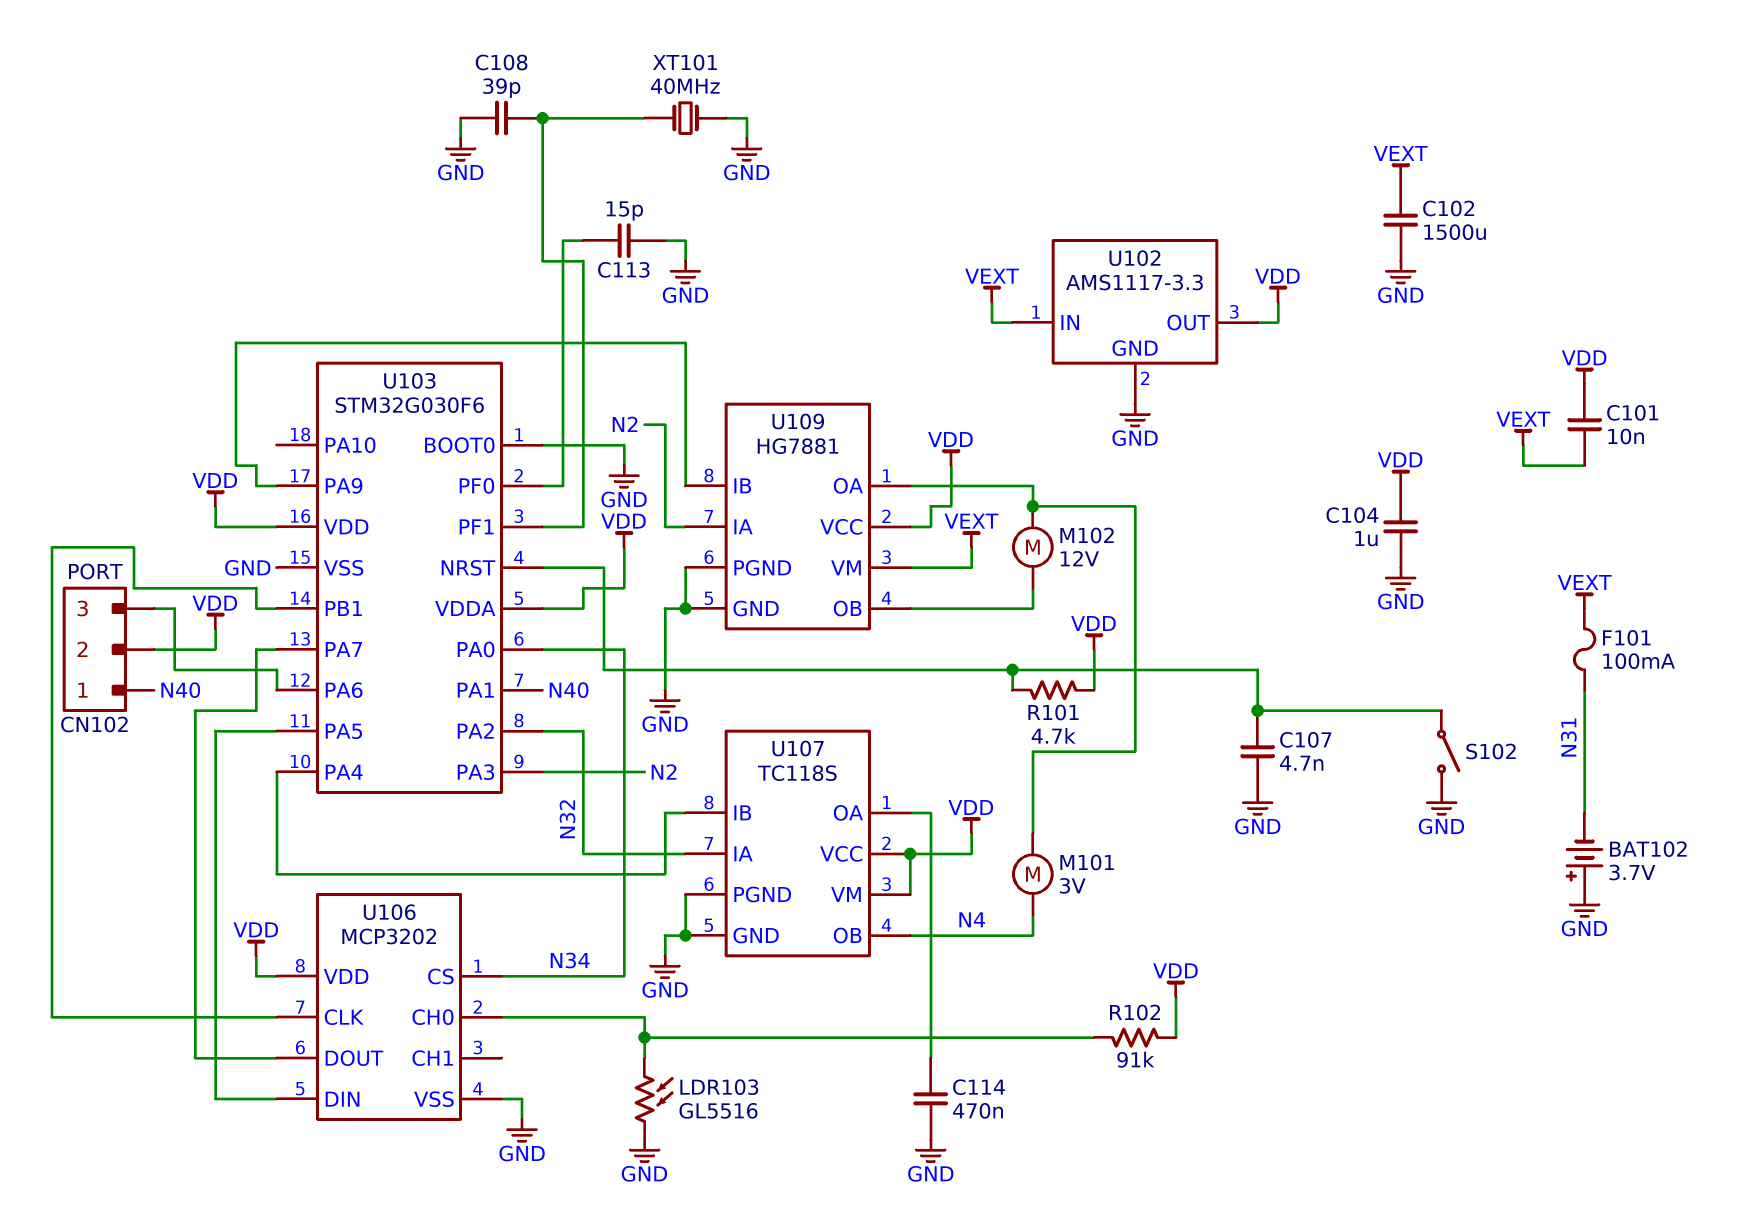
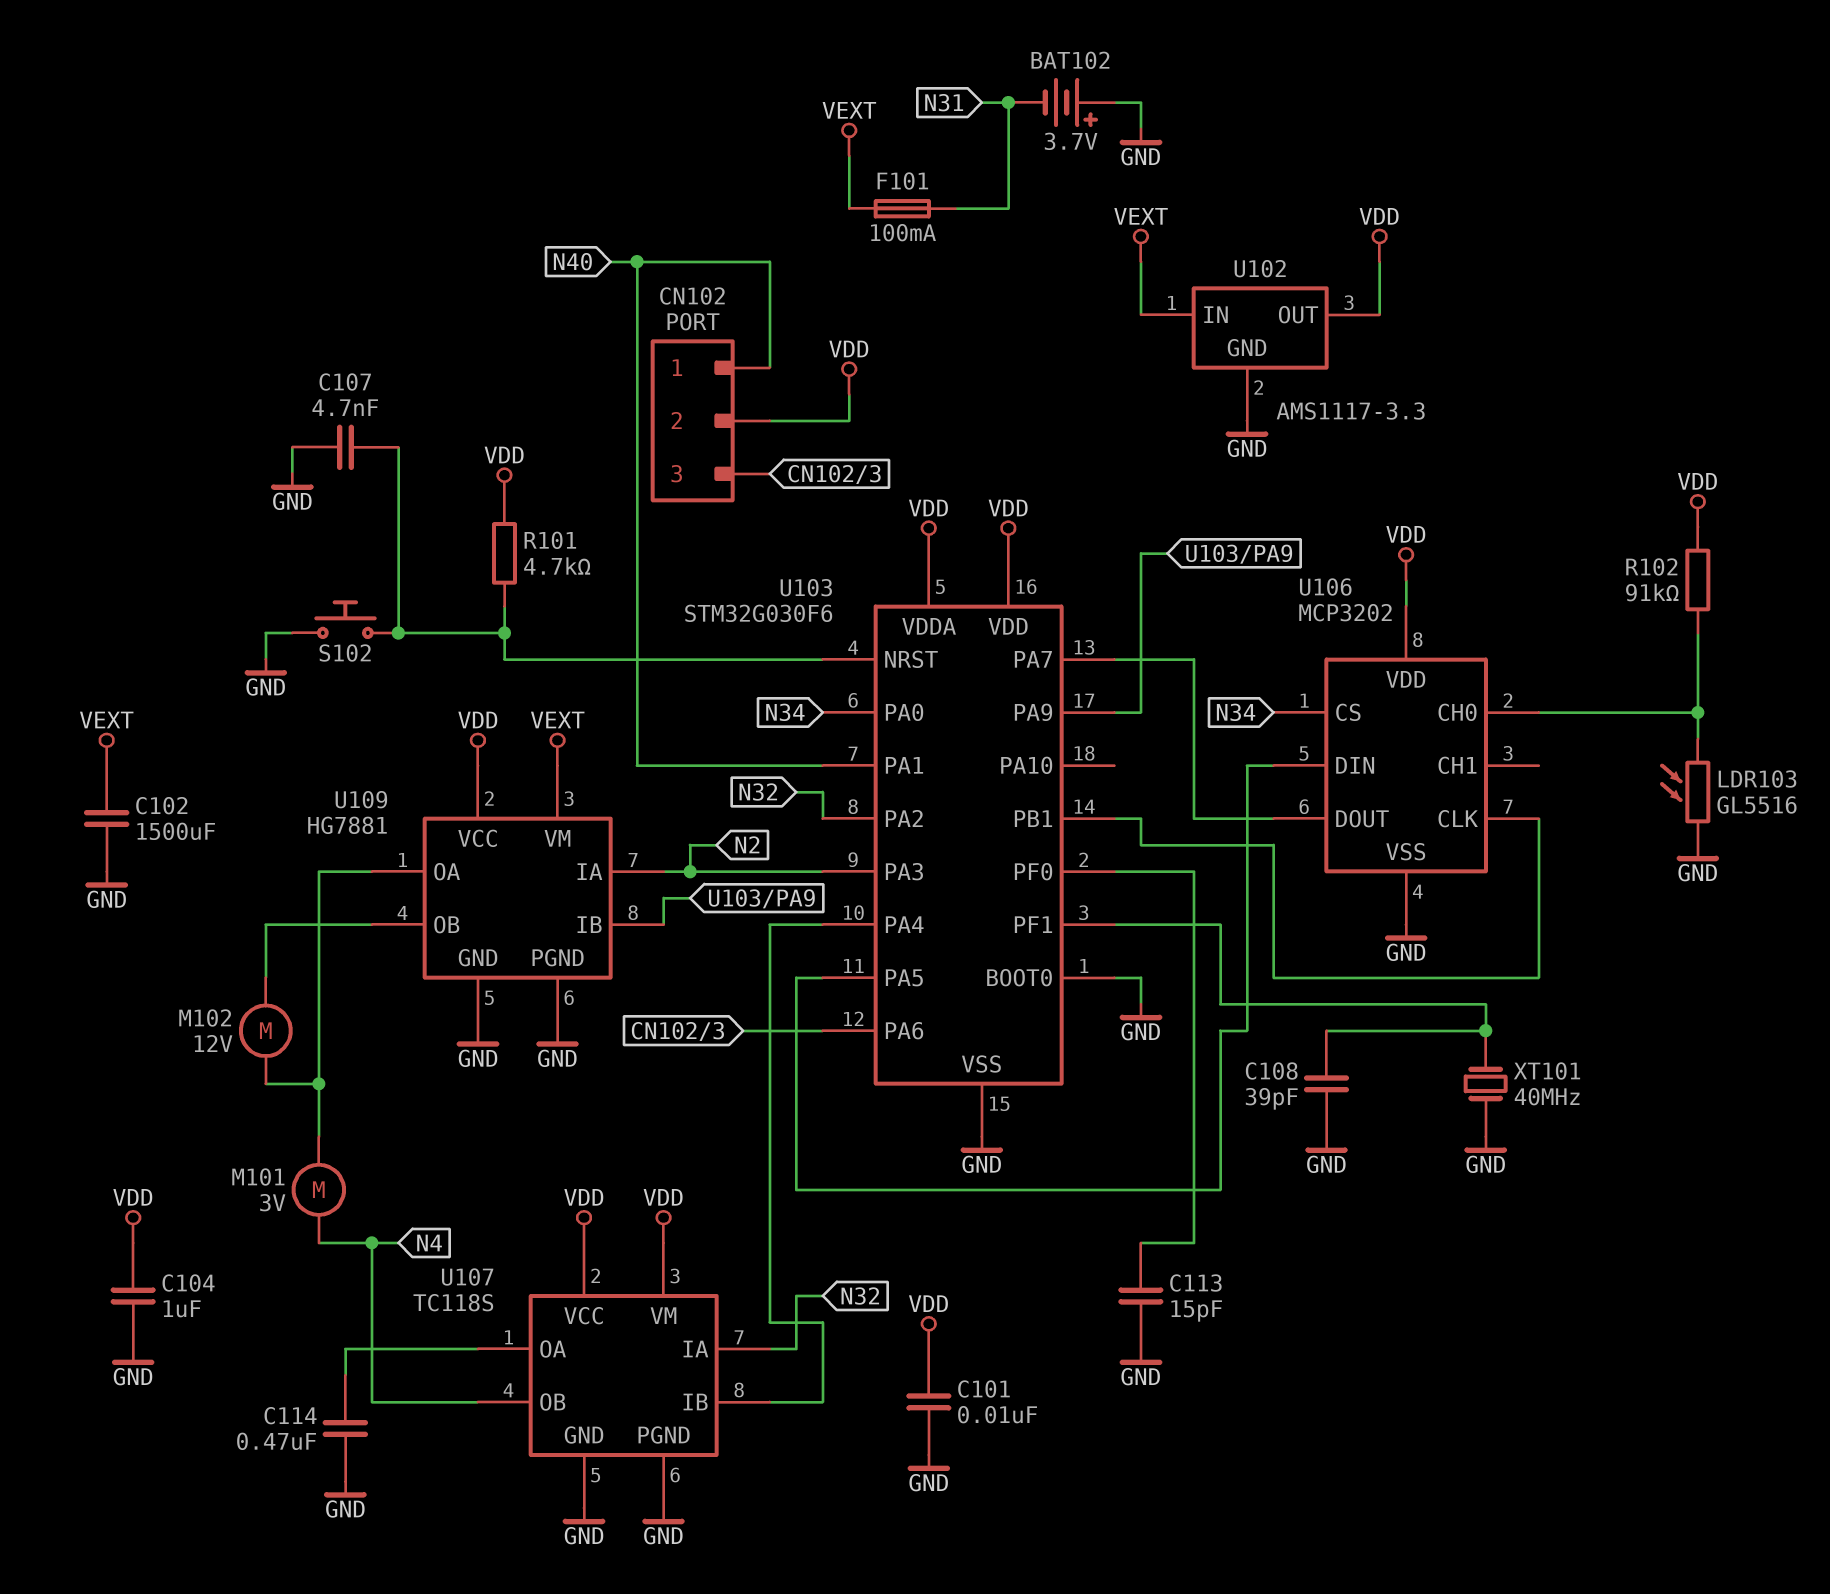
C101: 10nF (VDD, VEXT) -> 10nF (GND, VDD)
S102: switch (GND, U103/NRST) -> button (GND, U103/NRST)

